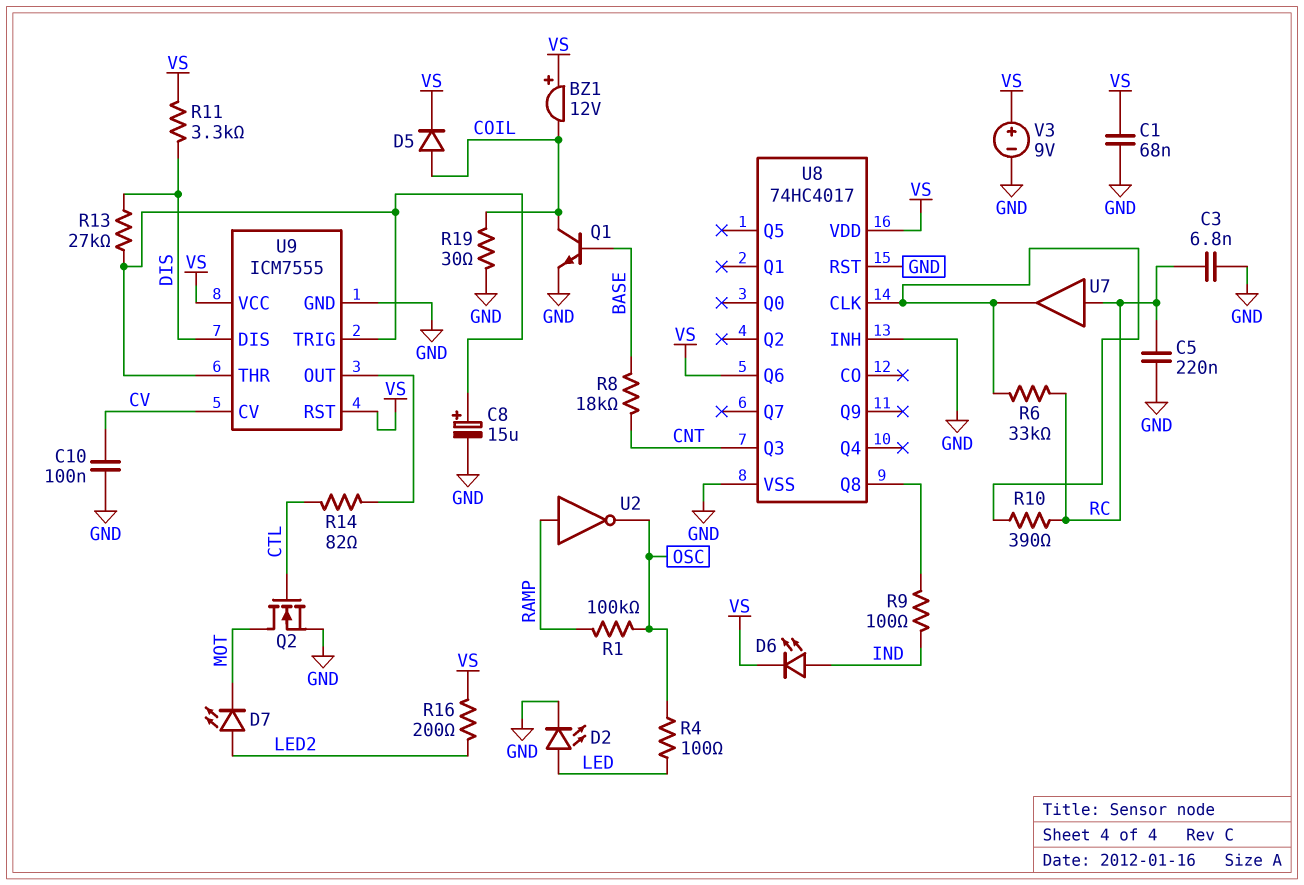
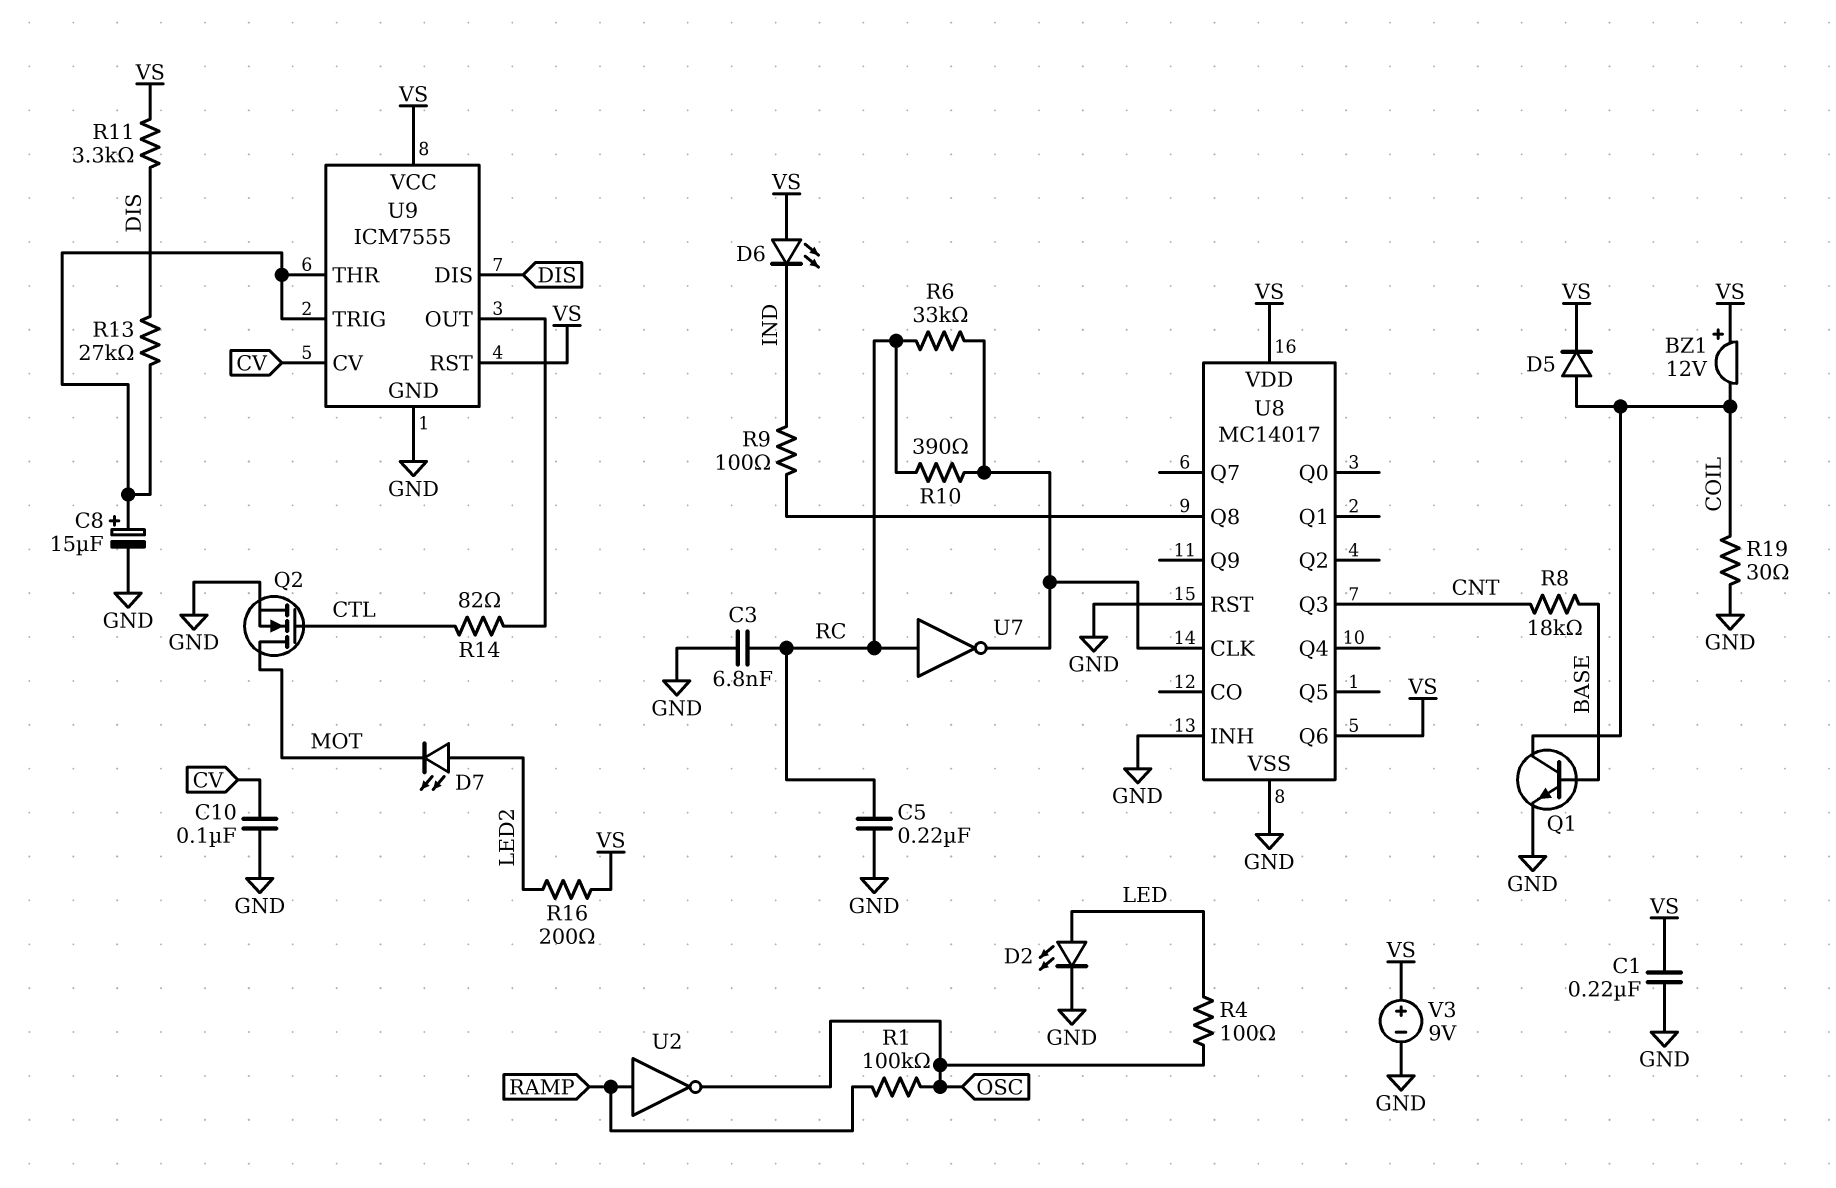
C1: 68nF (GND, VS) -> 220nF (GND, VS)
D6: LED (A IND, K VS) -> LED (A VS, K IND)
U7: buffer (in RC, out U8/CLK) -> NOT (in RC, out U8/CLK)
U8: 74HC4017 -> MC14017

